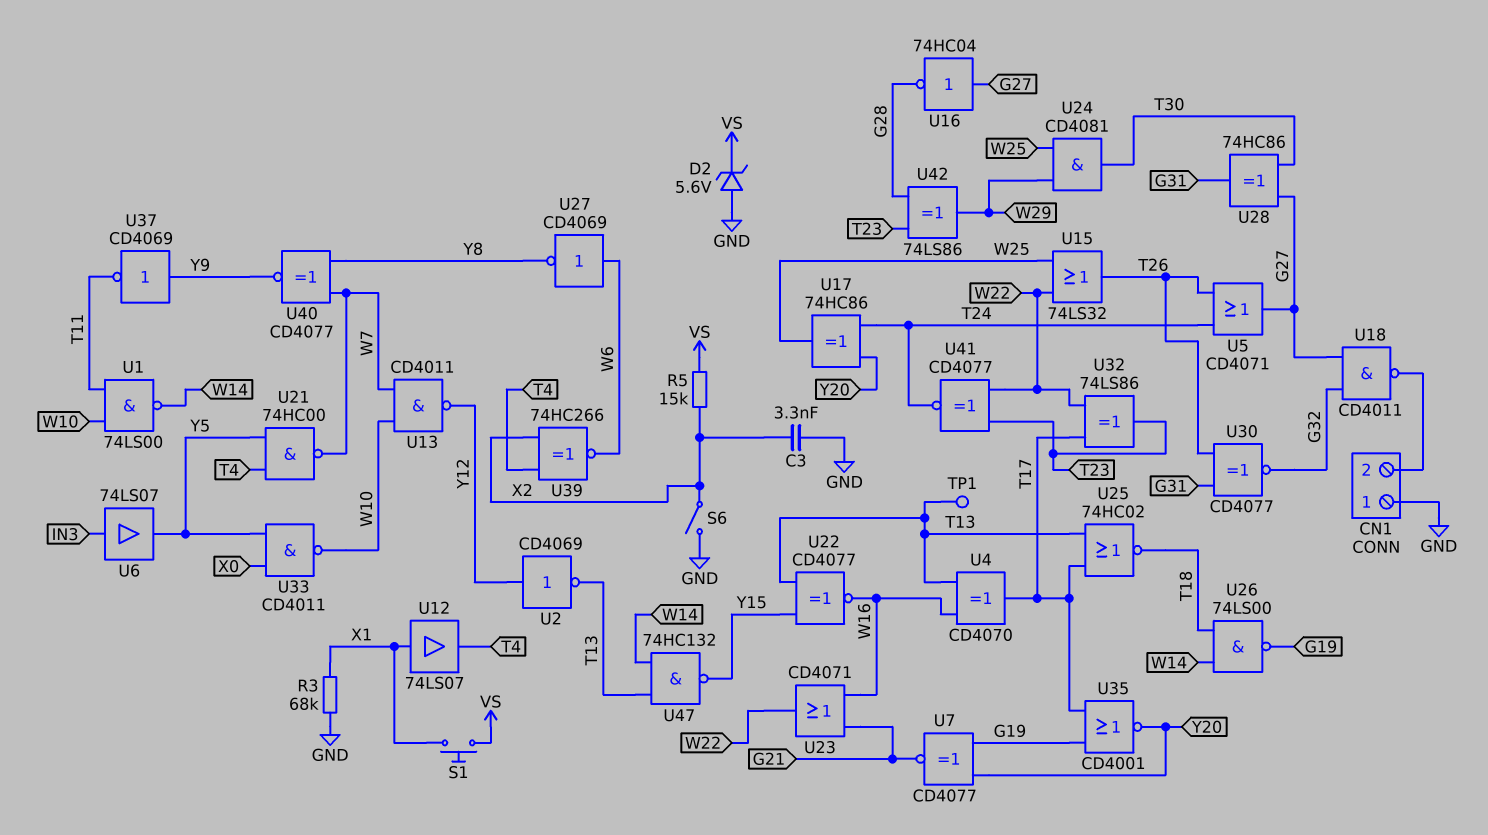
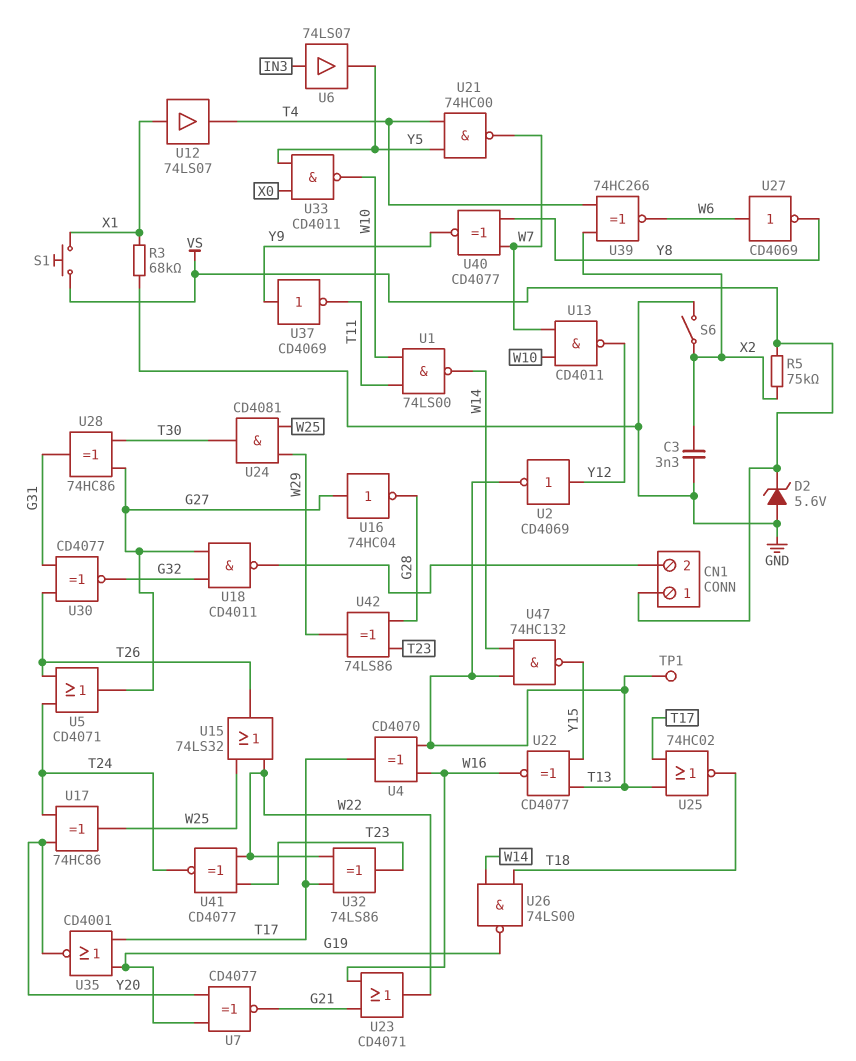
CN1 pin 1: GND -> VS
R5: 15k (VS, X2) -> 75k (VS, X2)

